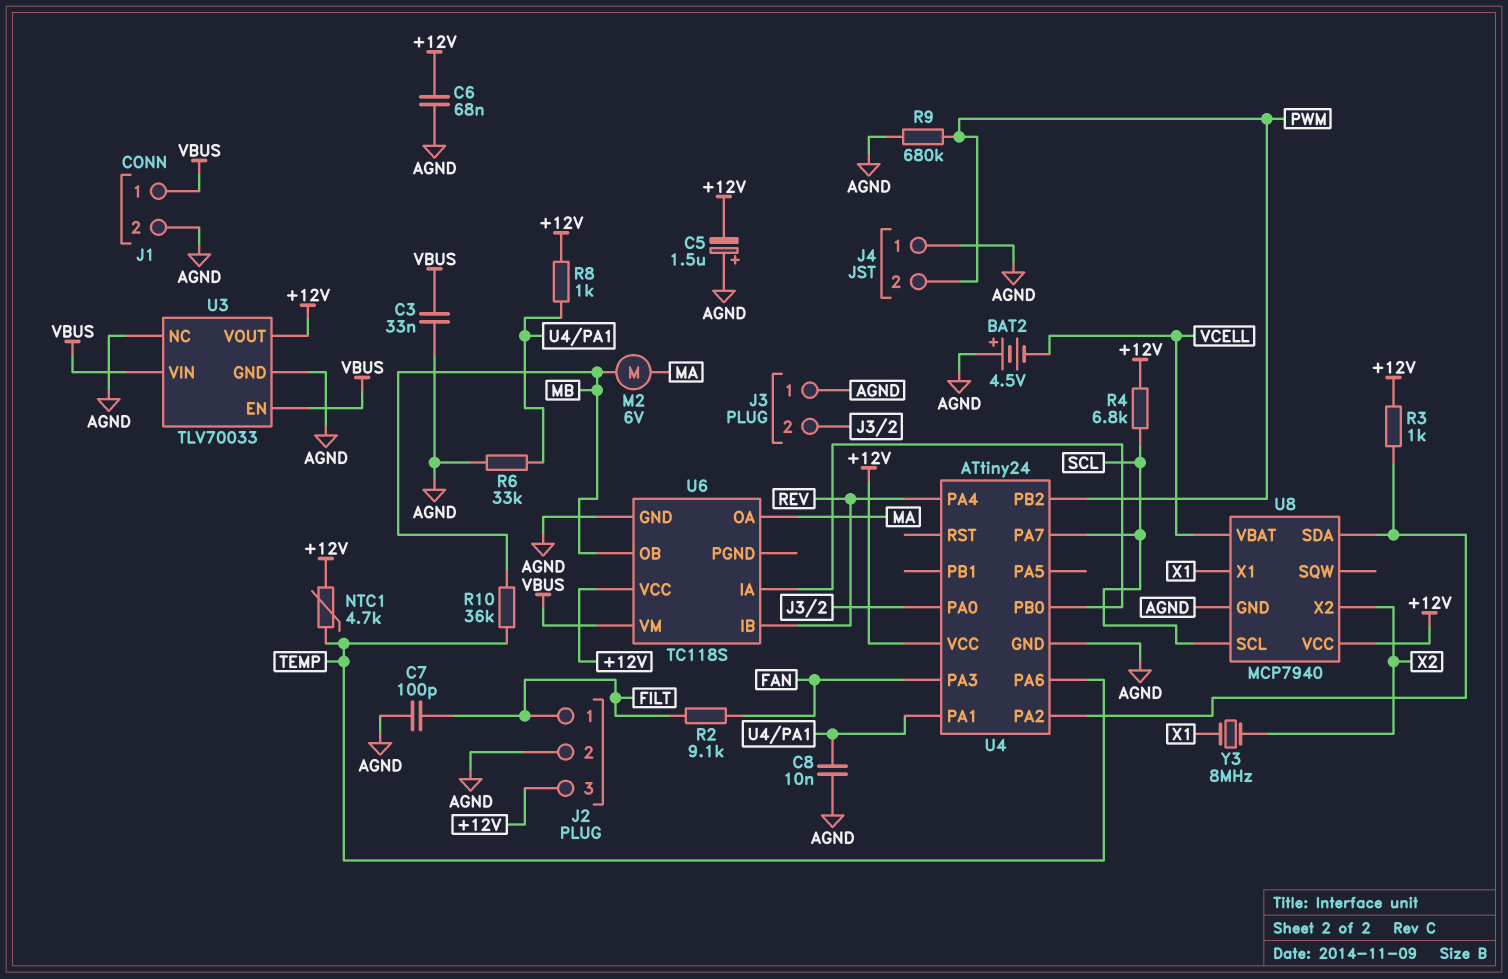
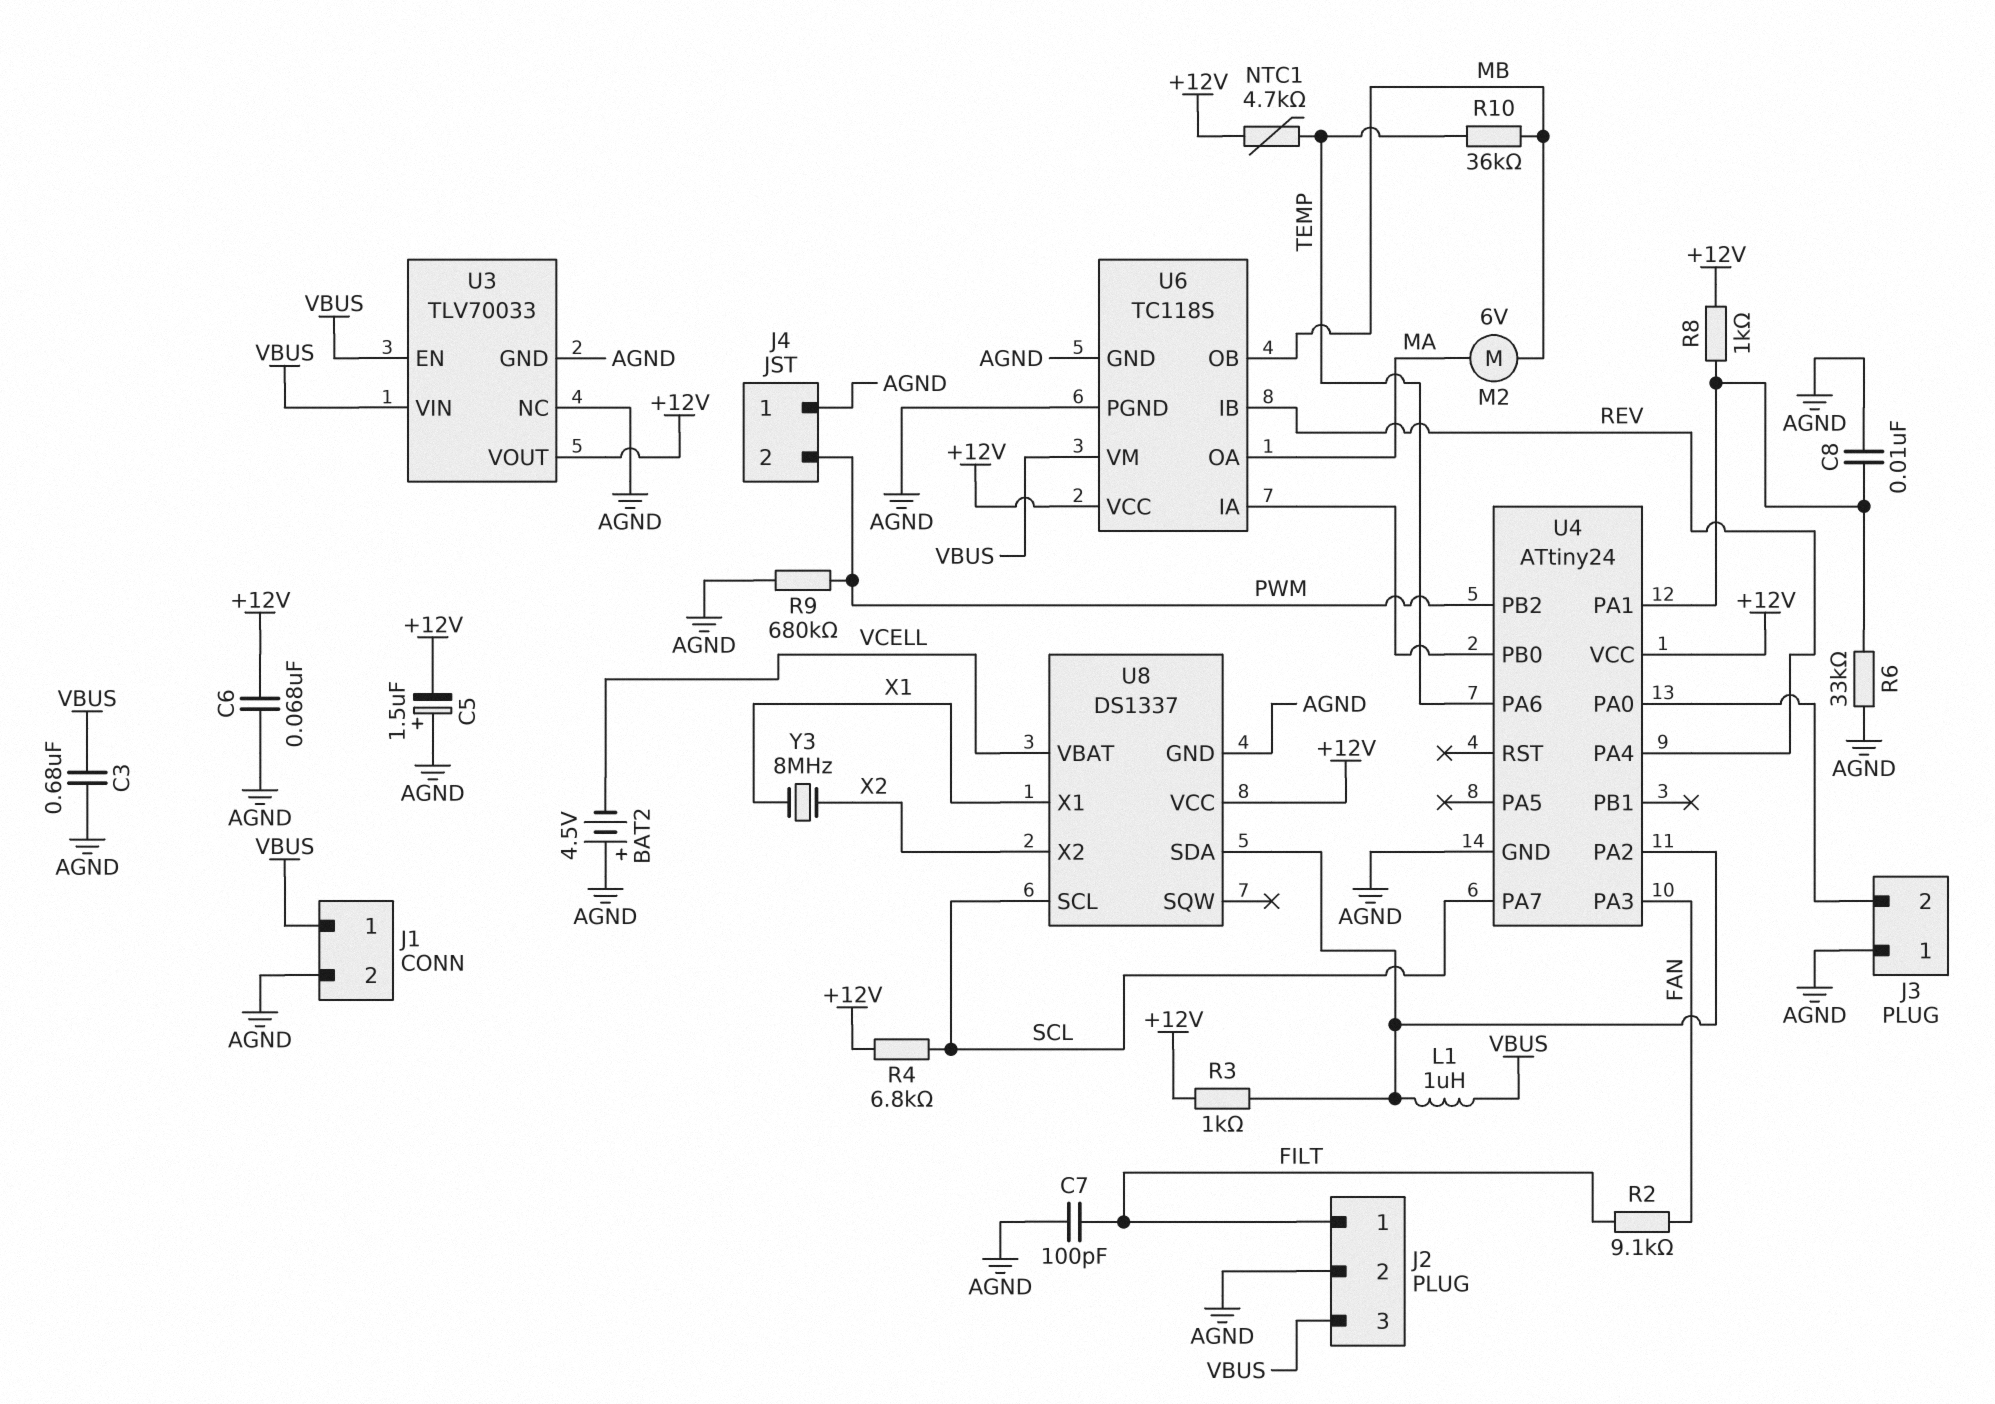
C3: 33nF (AGND, VBUS) -> 680nF (AGND, VBUS)
J2 pin 3: +12V -> VBUS
L1: none -> 1uH (U4/PA2, VBUS)
U6 pin PGND: none -> AGND
U8: MCP7940 -> DS1337

